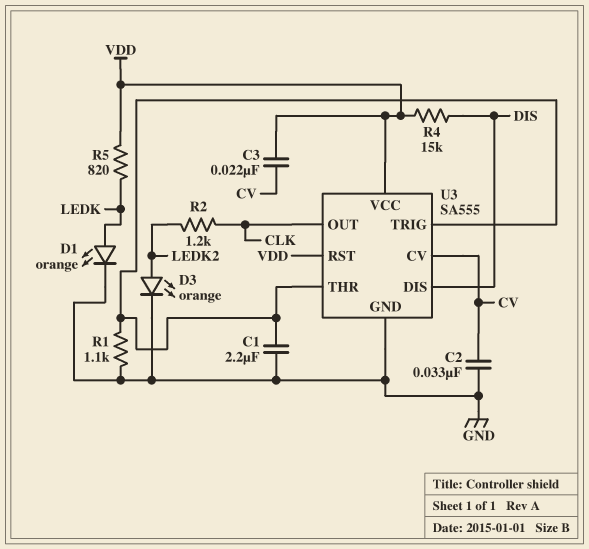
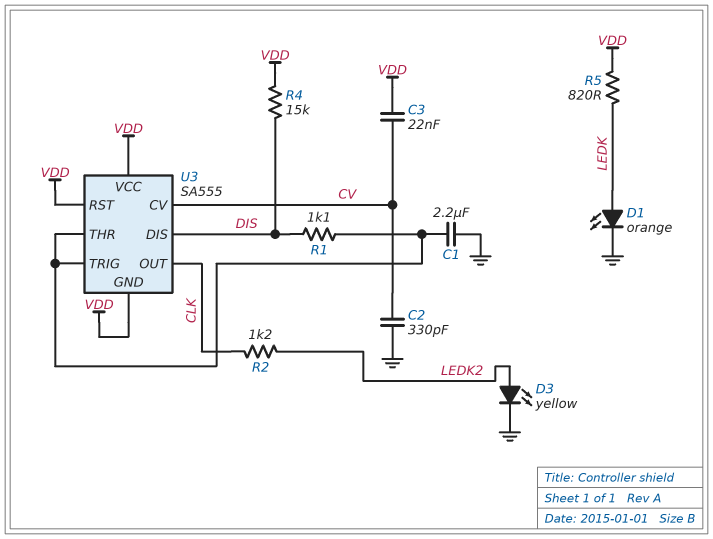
C2: 33nF (CV, GND) -> 330pF (CV, GND)
D3: LED orange (A LEDK2, K GND) -> LED yellow (A LEDK2, K GND)
R1: 1.1k (GND, U3/THR) -> 1.1k (DIS, U3/THR)
U3 pin GND: GND -> VDD

